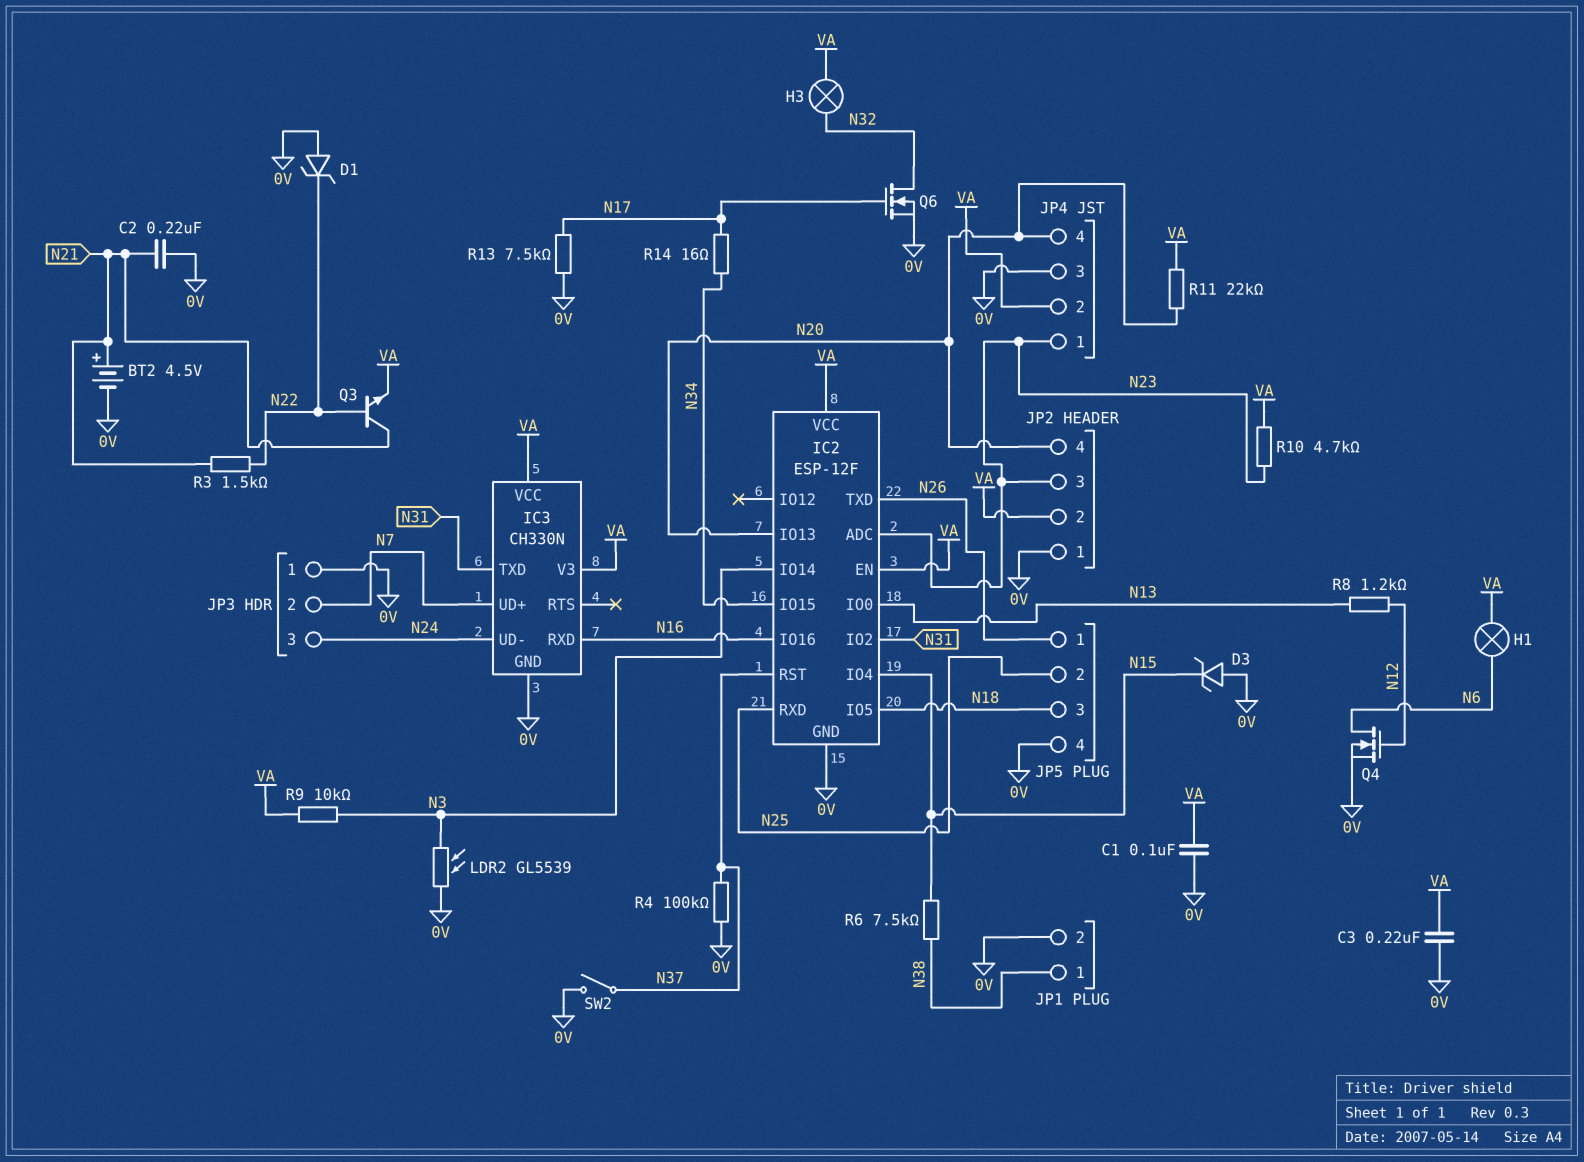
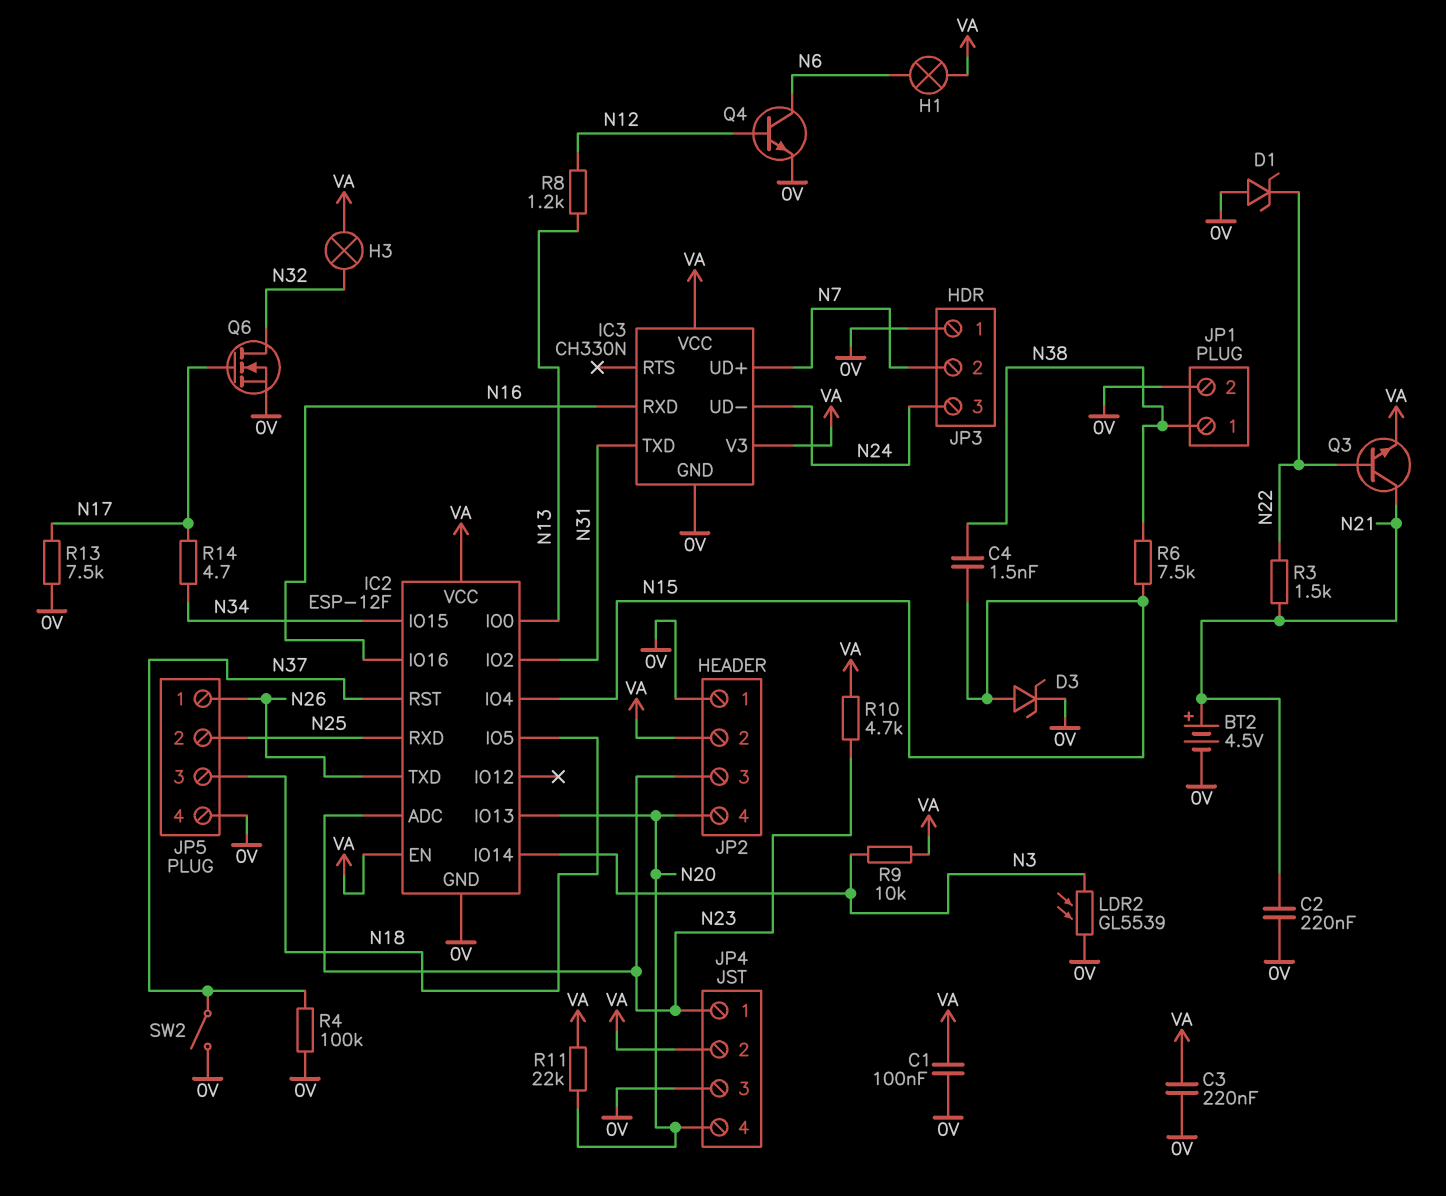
C4: none -> 1.5nF (N15, N38)
D3: zener (A 0V, K N15) -> zener (A N15, K 0V)
Q4: NMOS (G N12, D N6, S 0V) -> NPN (B N12, C N6, E 0V)
R14: 16 (N17, N34) -> 4.7 (N17, N34)

